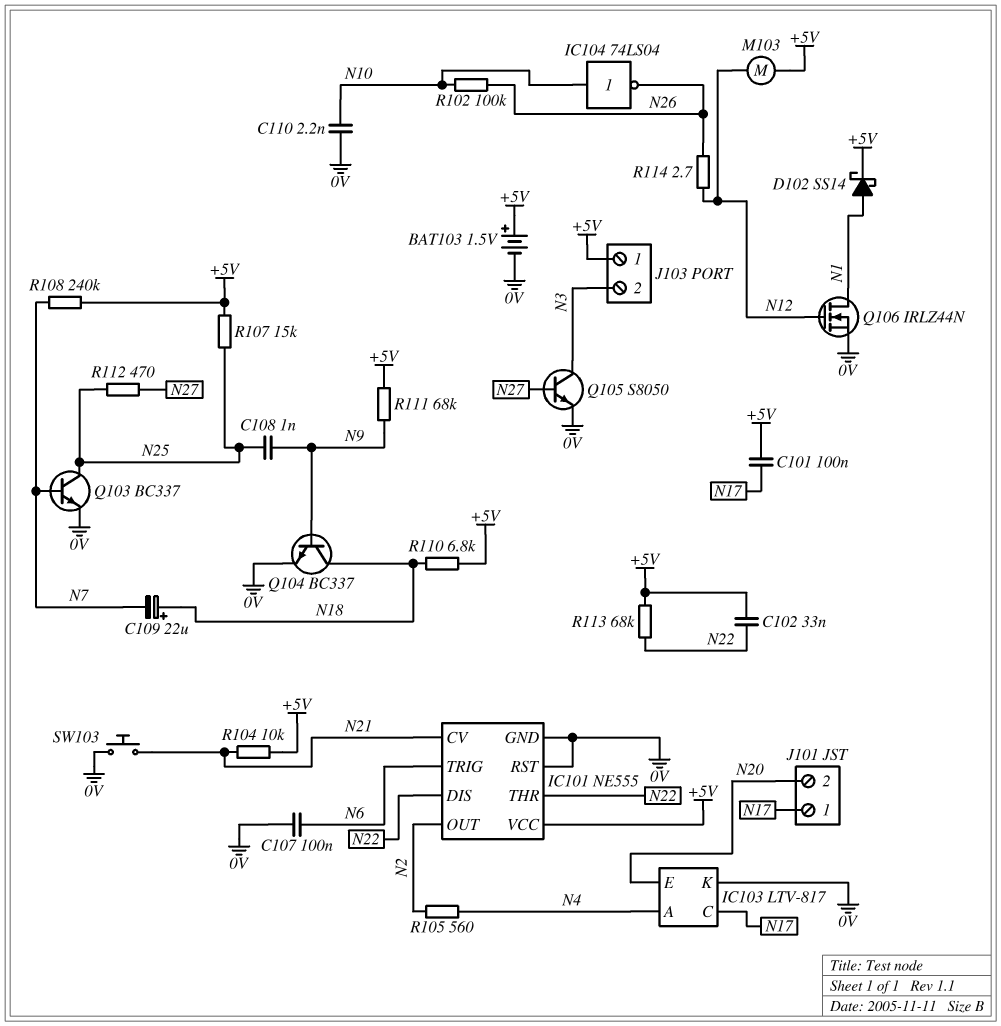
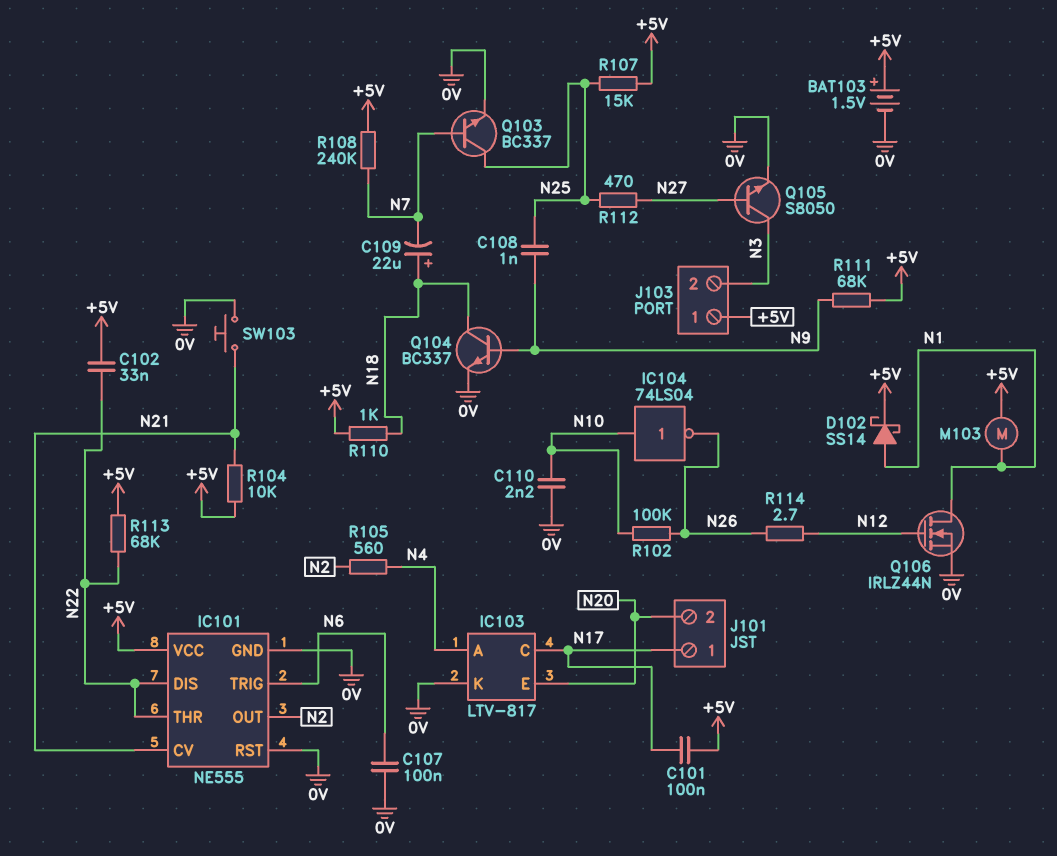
M103: motor (+5V, N12) -> motor (+5V, N1)
R110: 6.8k (+5V, N18) -> 1k (+5V, N18)

